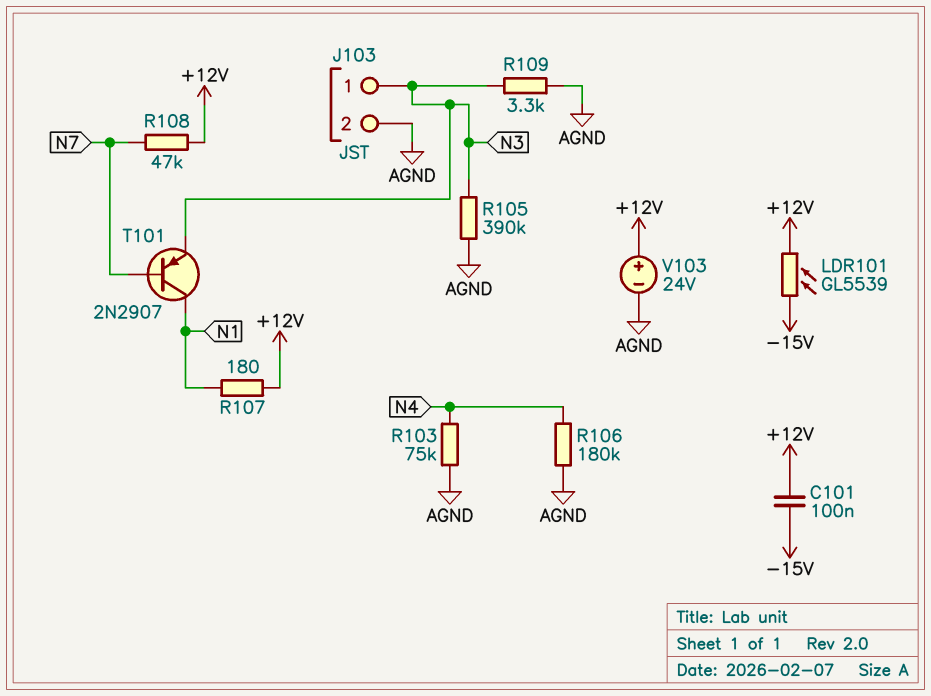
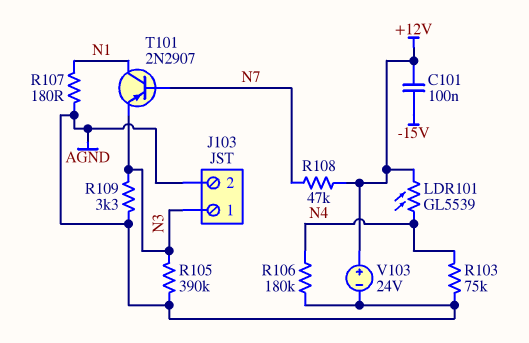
LDR101: GL5539 (+12V, -15V) -> GL5539 (+12V, N4)
R107: 180 (+12V, N1) -> 180 (AGND, N1)

